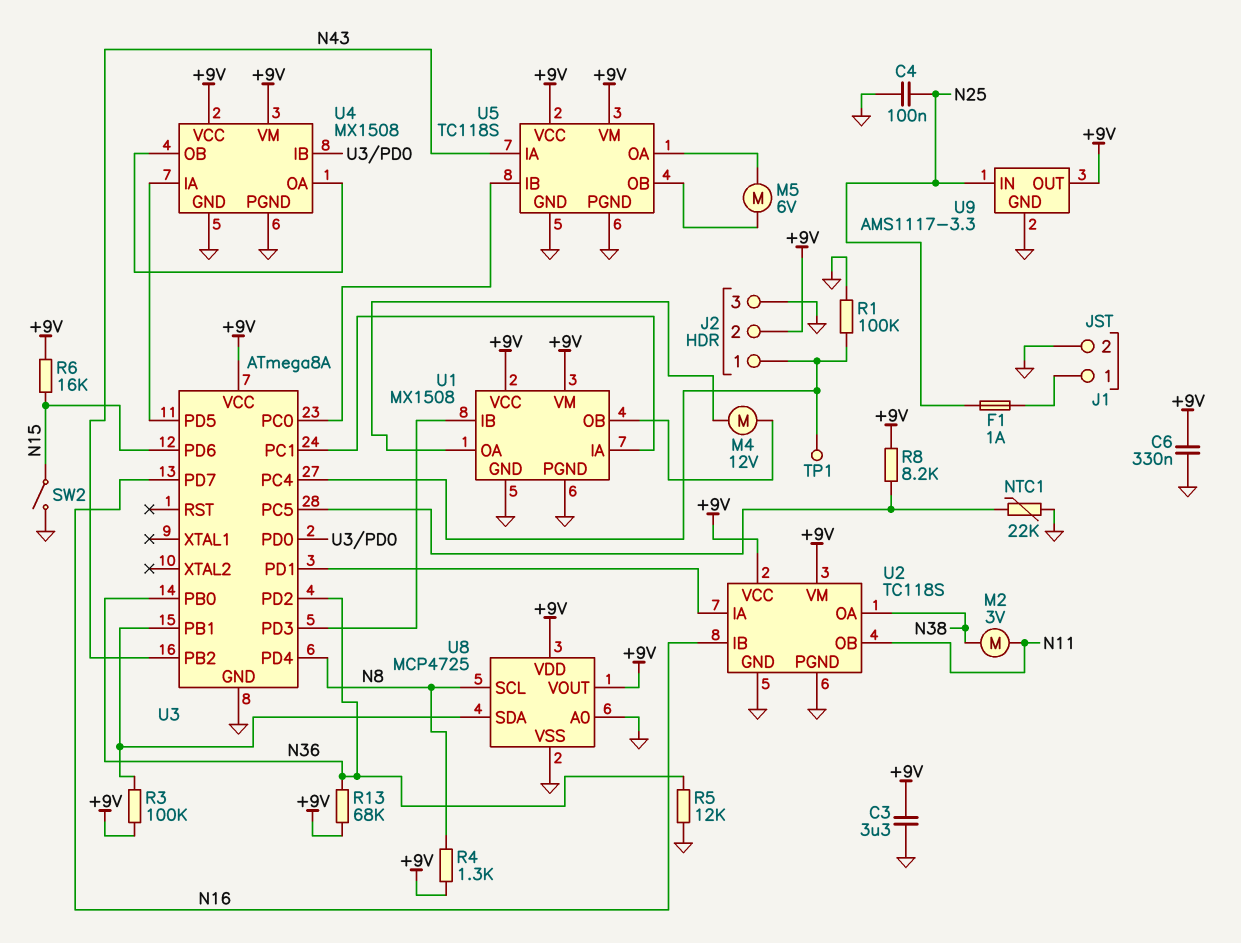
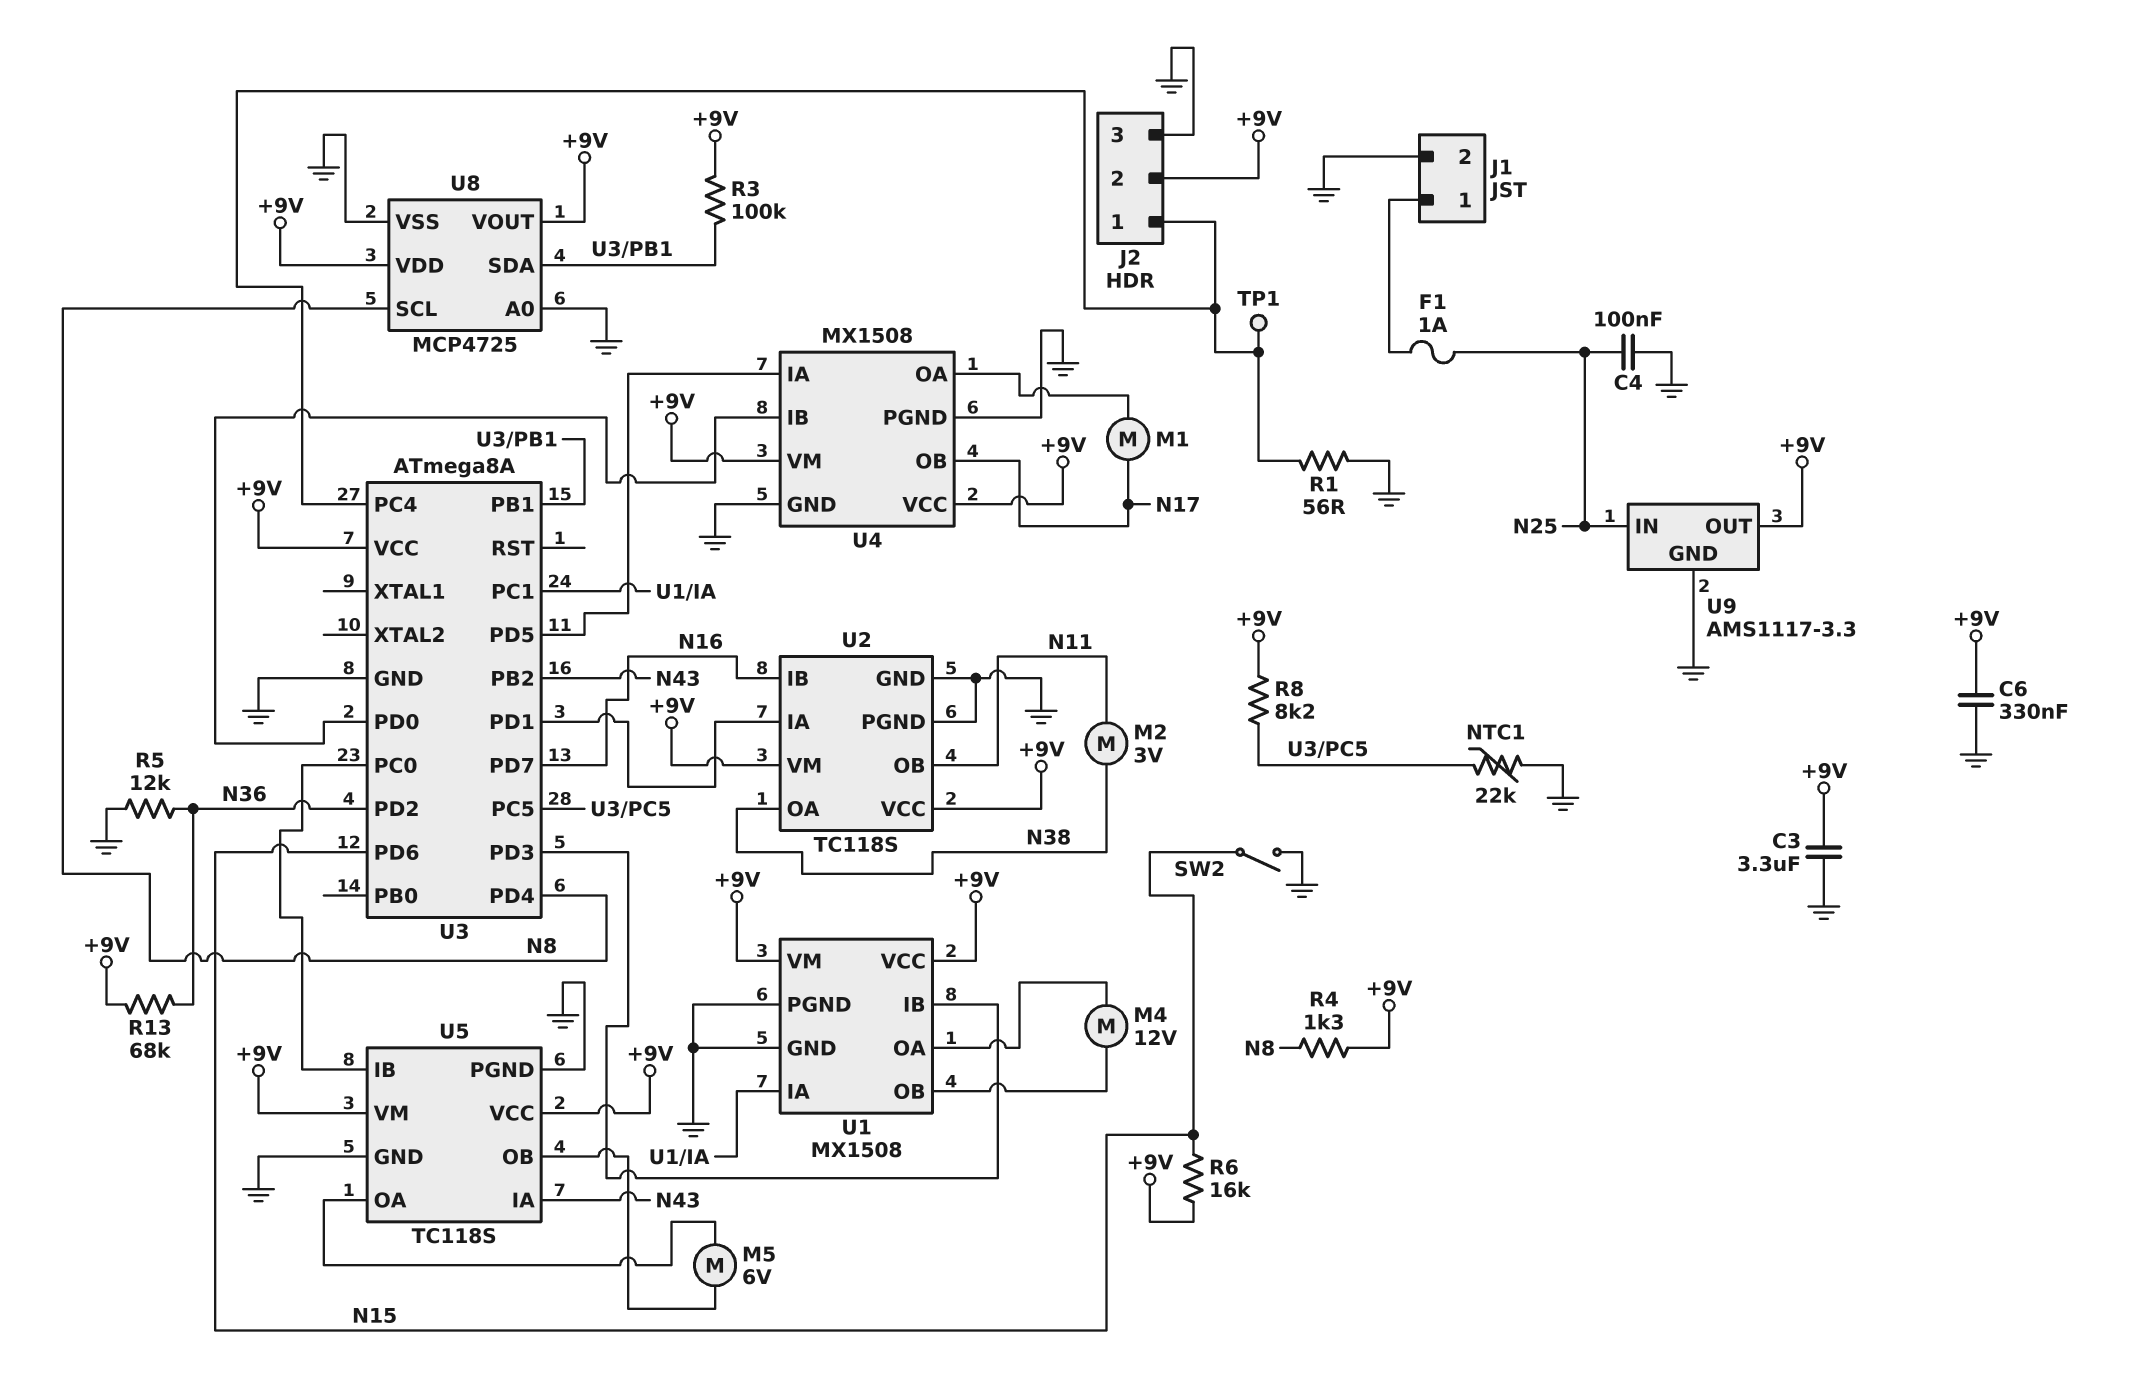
M1: none -> motor (N17, U4/OA)
R1: 100k (GND, J2/1) -> 56 (GND, J2/1)
U3 pin PB0: N36 -> none
U4 pin OB: U4/OA -> N17

